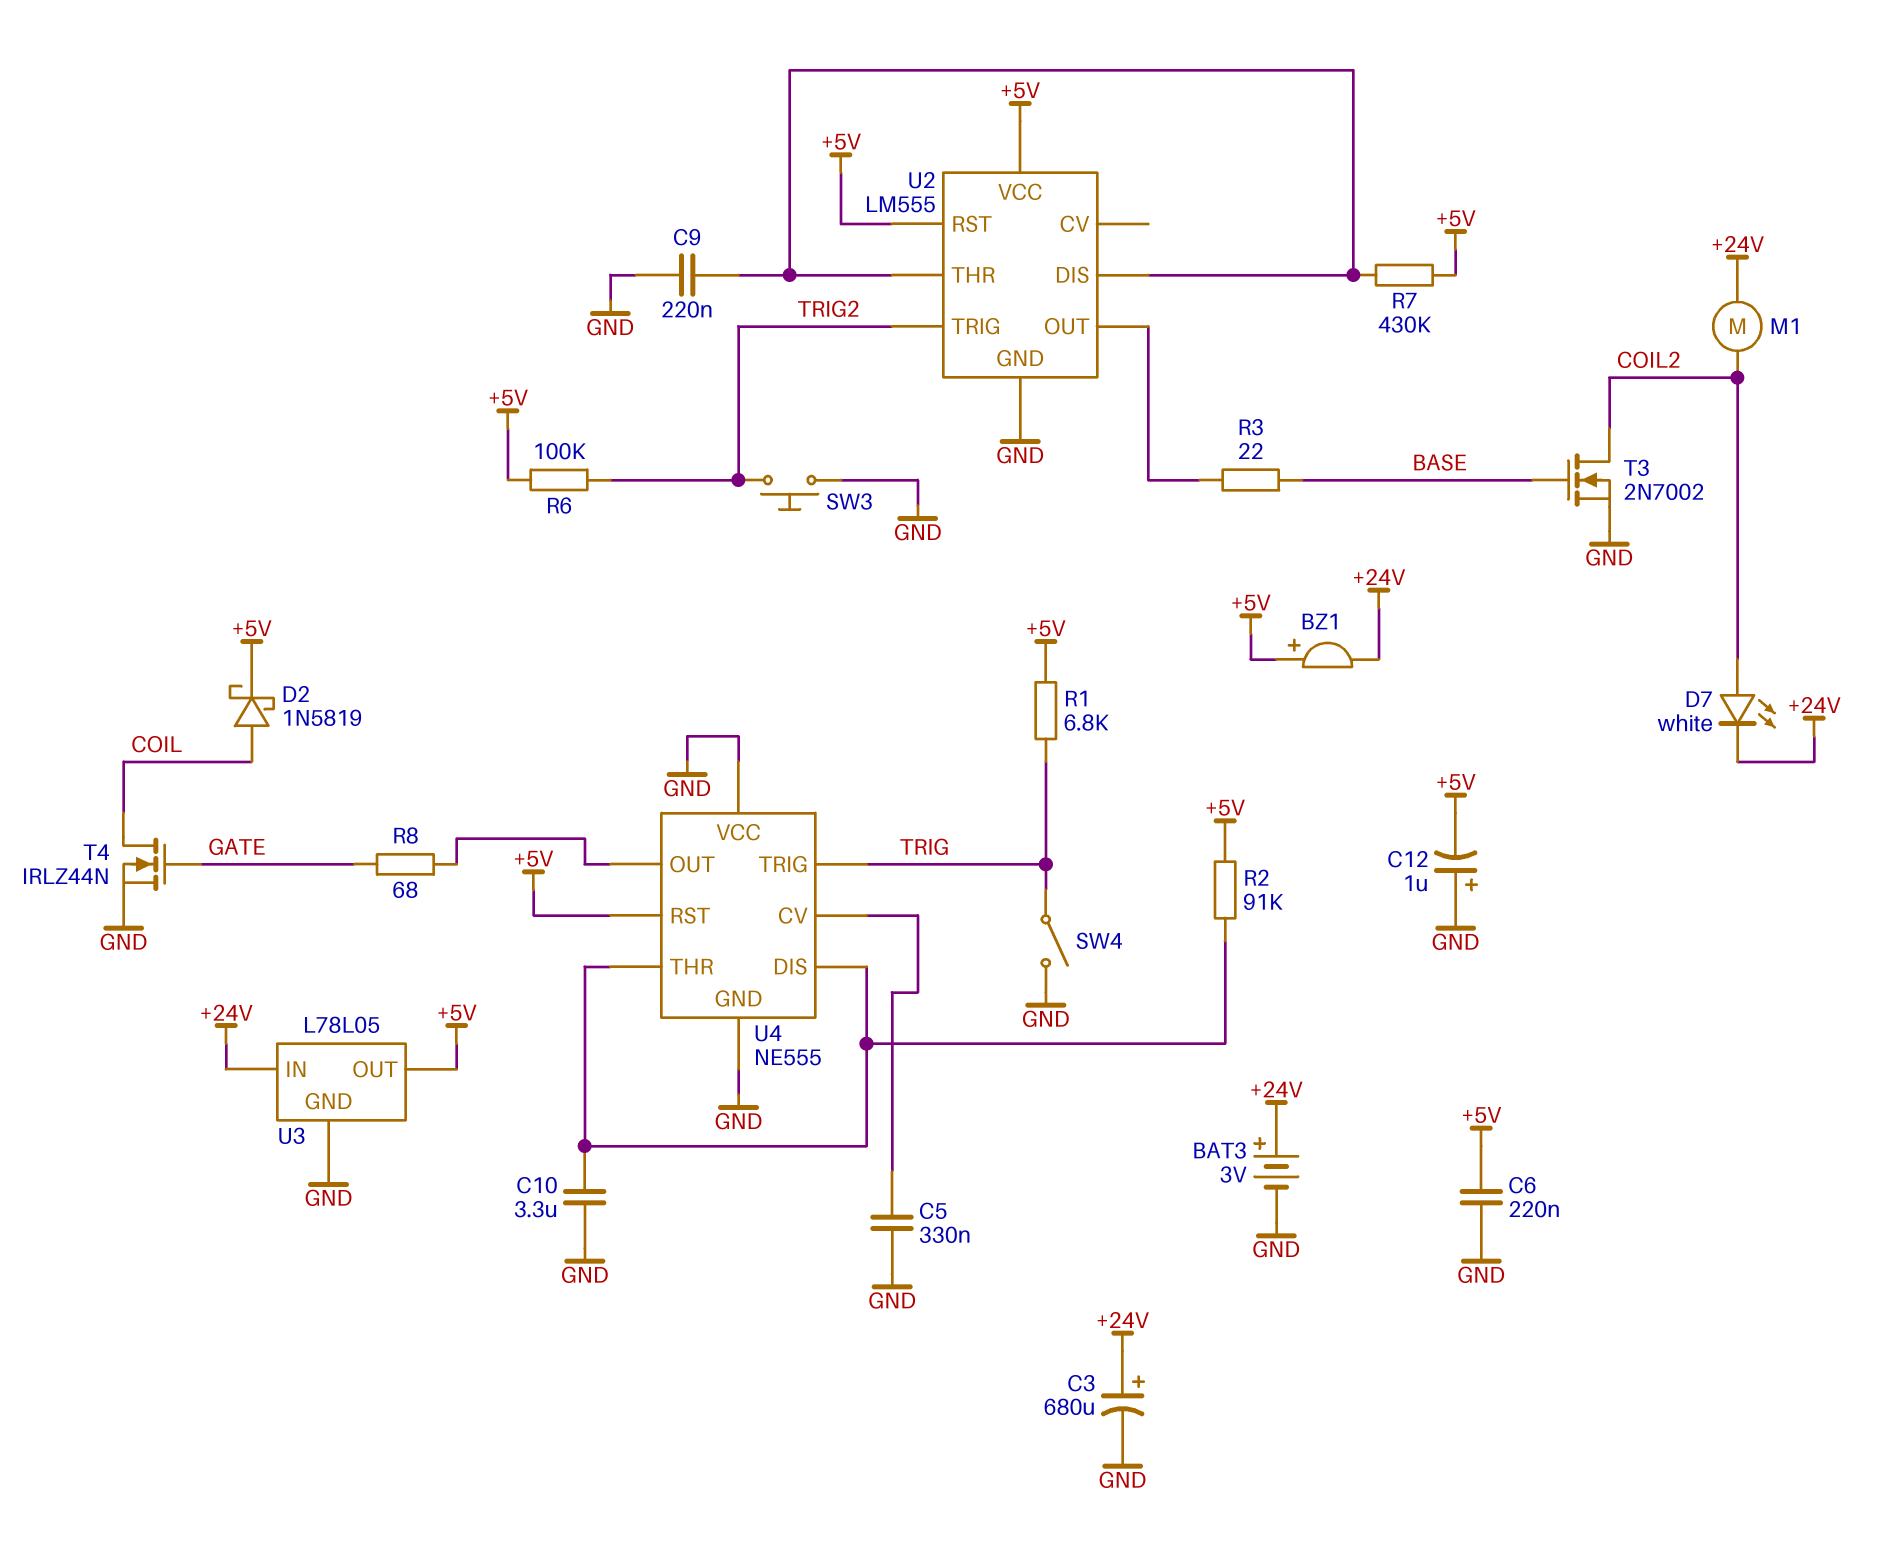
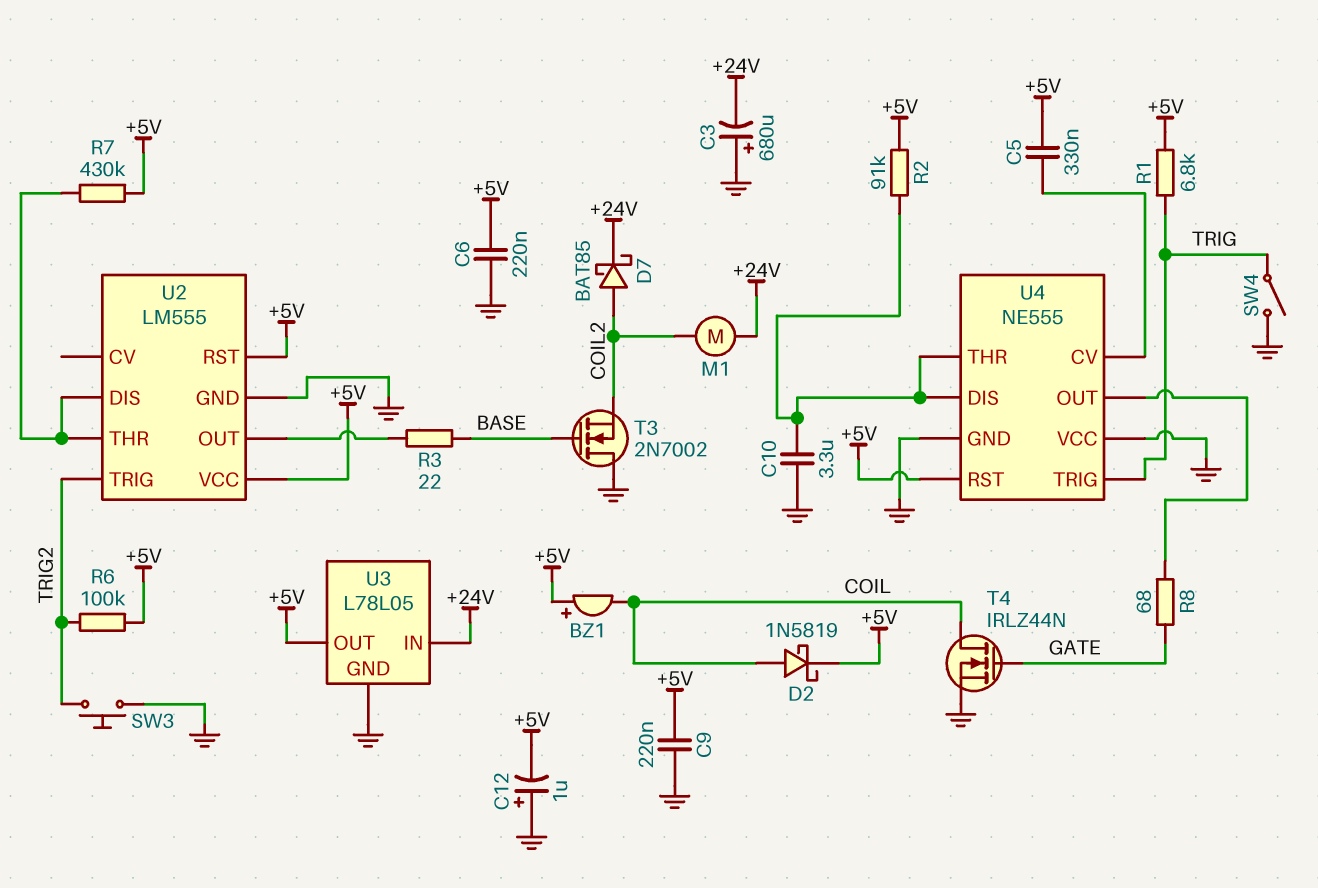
BAT3: 3V (plus +24V, minus GND) -> none
BZ1: buzzer (plus +5V, minus +24V) -> buzzer (plus +5V, minus COIL)
C3: 680uF (plus +24V, minus GND) -> 680uF (plus GND, minus +24V)
C5: 330nF (GND, U4/CV) -> 330nF (+5V, U4/CV)
C9: 220nF (GND, U2/DIS) -> 220nF (+5V, GND)
D7: LED white (A COIL2, K +24V) -> schottky BAT85 (A COIL2, K +24V)
T3: NMOS 2N7002 (G BASE, D COIL2, S GND) -> NMOS 2N7002 (G BASE, D GND, S COIL2)

